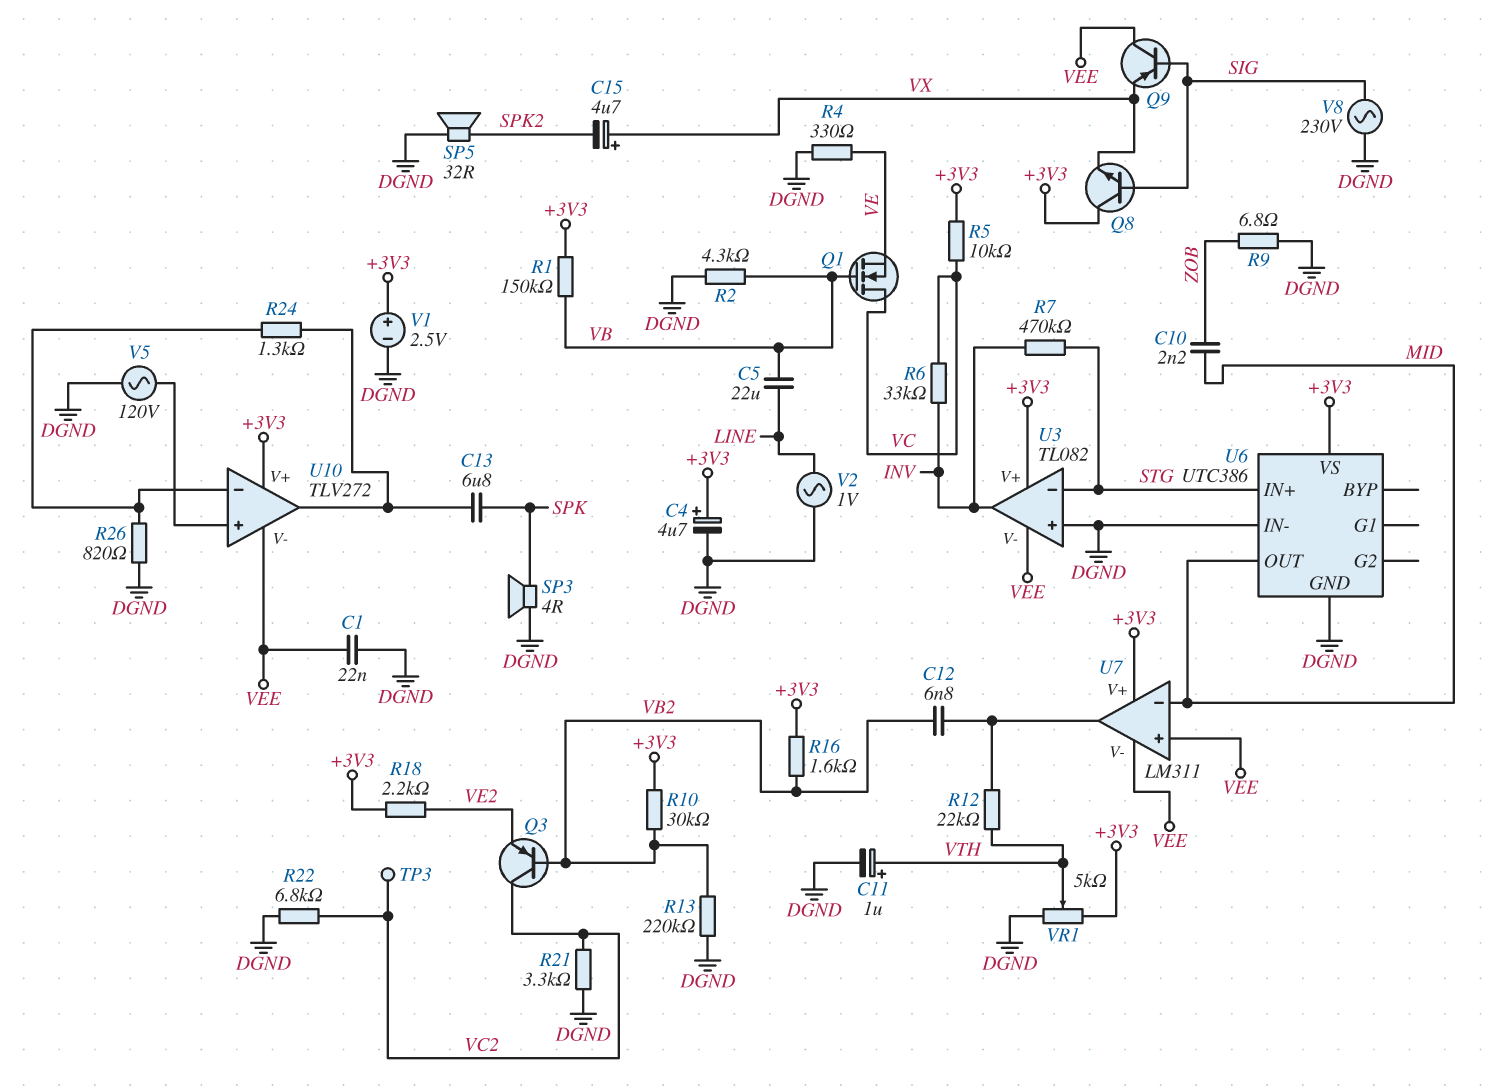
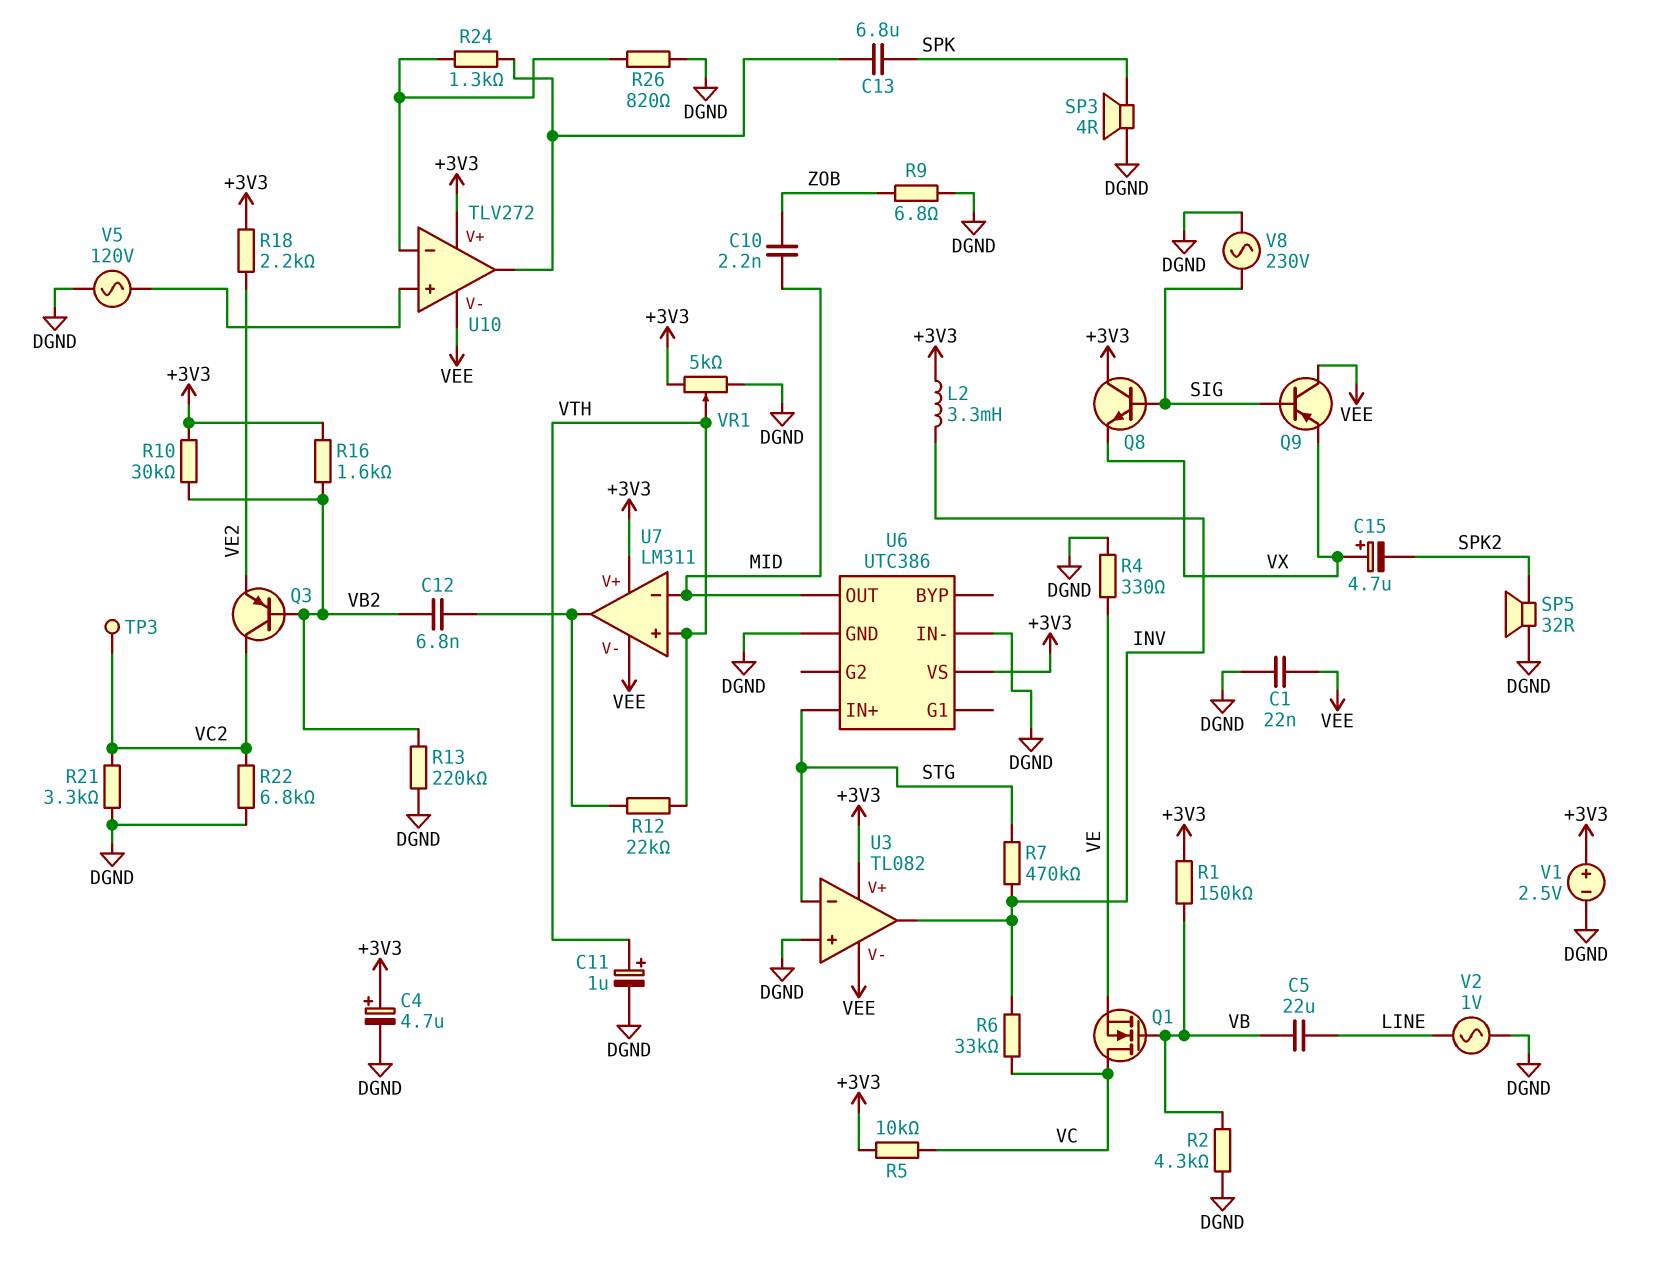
L2: none -> 3.3mH (+3V3, INV)
U7 pin in+: VEE -> VTH

